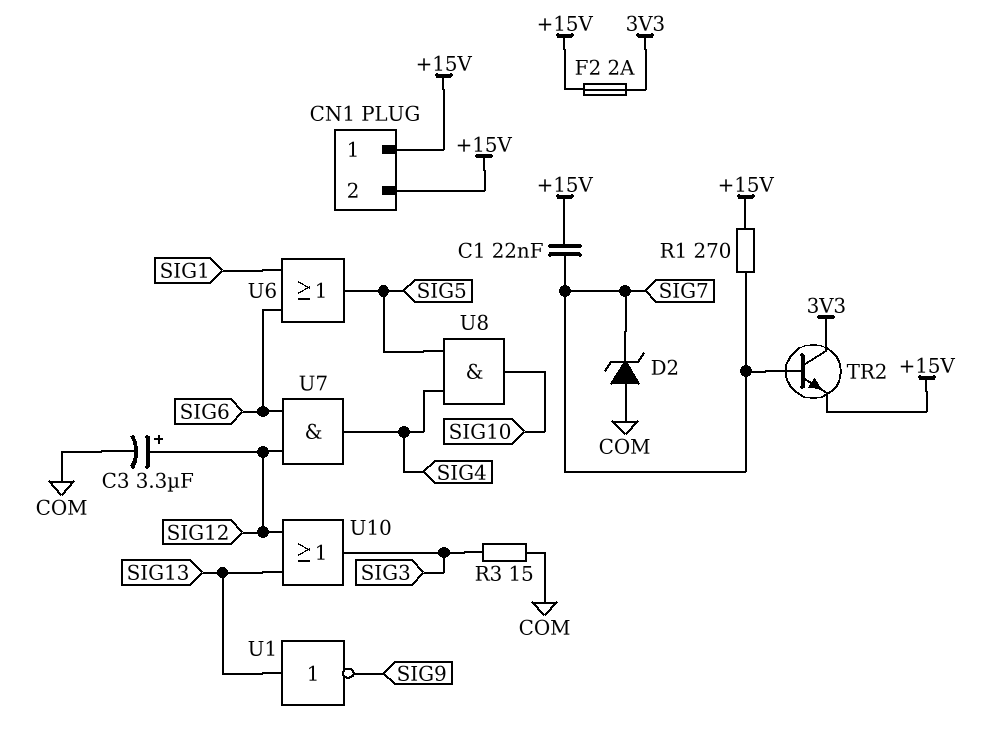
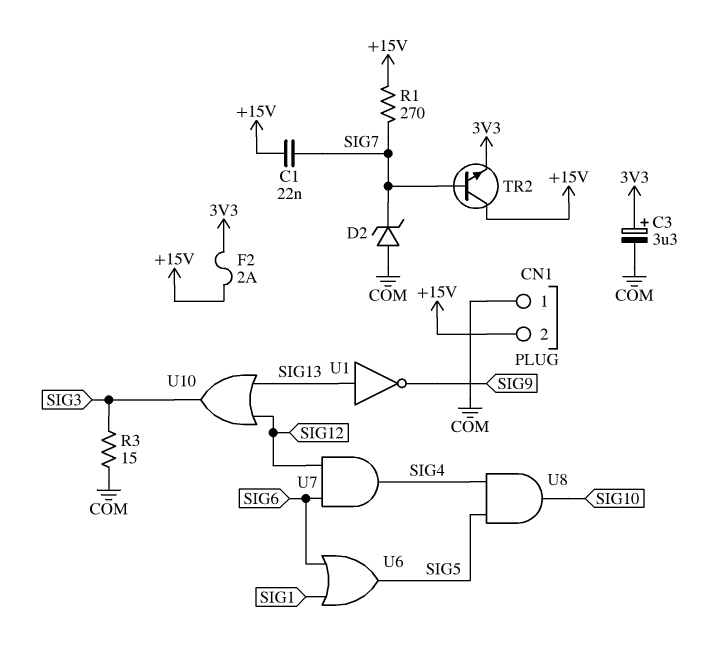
C3: 3.3uF (plus SIG12, minus COM) -> 3.3uF (plus 3V3, minus COM)
CN1 pin 1: +15V -> COM
TR2: NPN (B SIG7, C 3V3, E +15V) -> NPN (B SIG7, C +15V, E 3V3)

